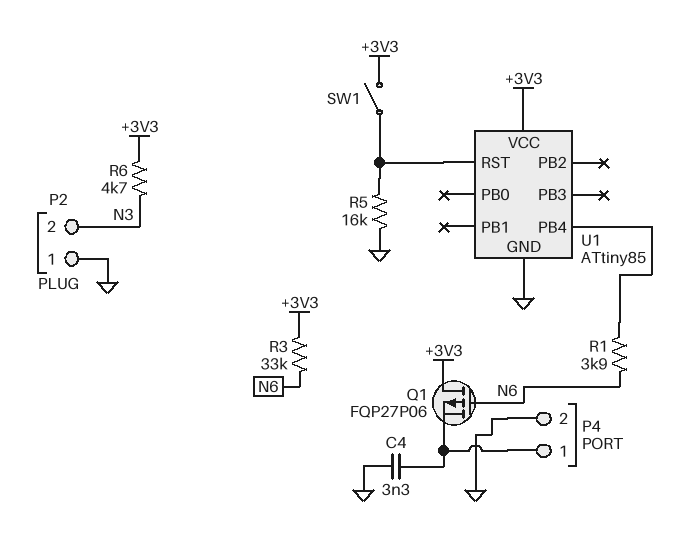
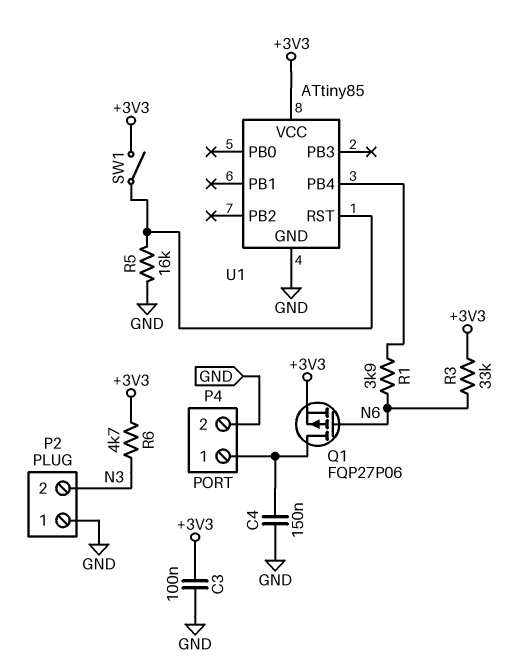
C3: none -> 100nF (+3V3, GND)
C4: 3.3nF (GND, P4/1) -> 150nF (GND, P4/1)
Q1: PMOS FQP27P06 (G N6, D +3V3, S P4/1) -> PMOS FQP27P06 (G N6, D P4/1, S +3V3)

